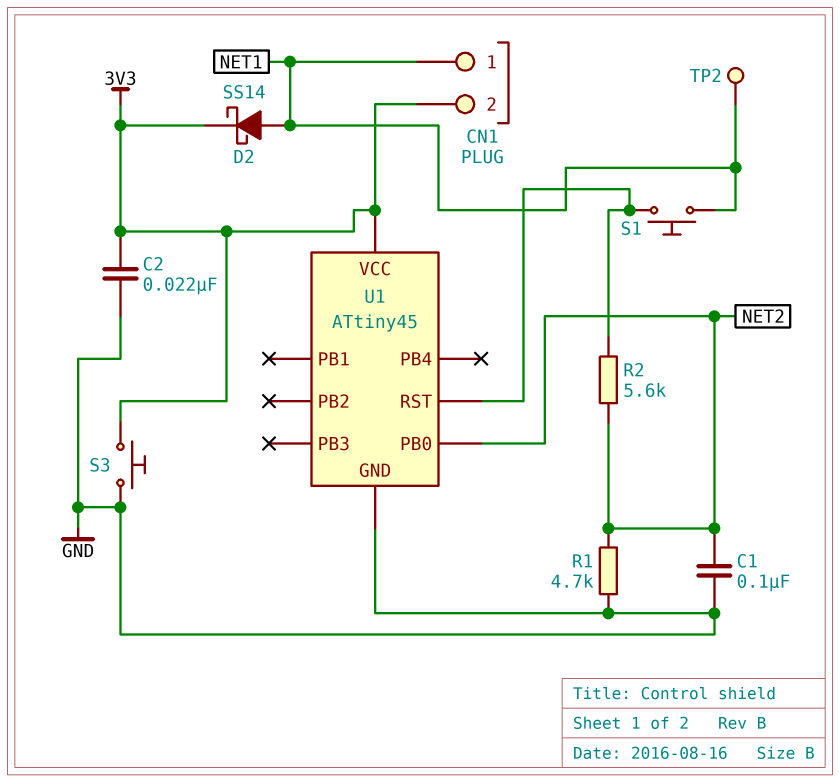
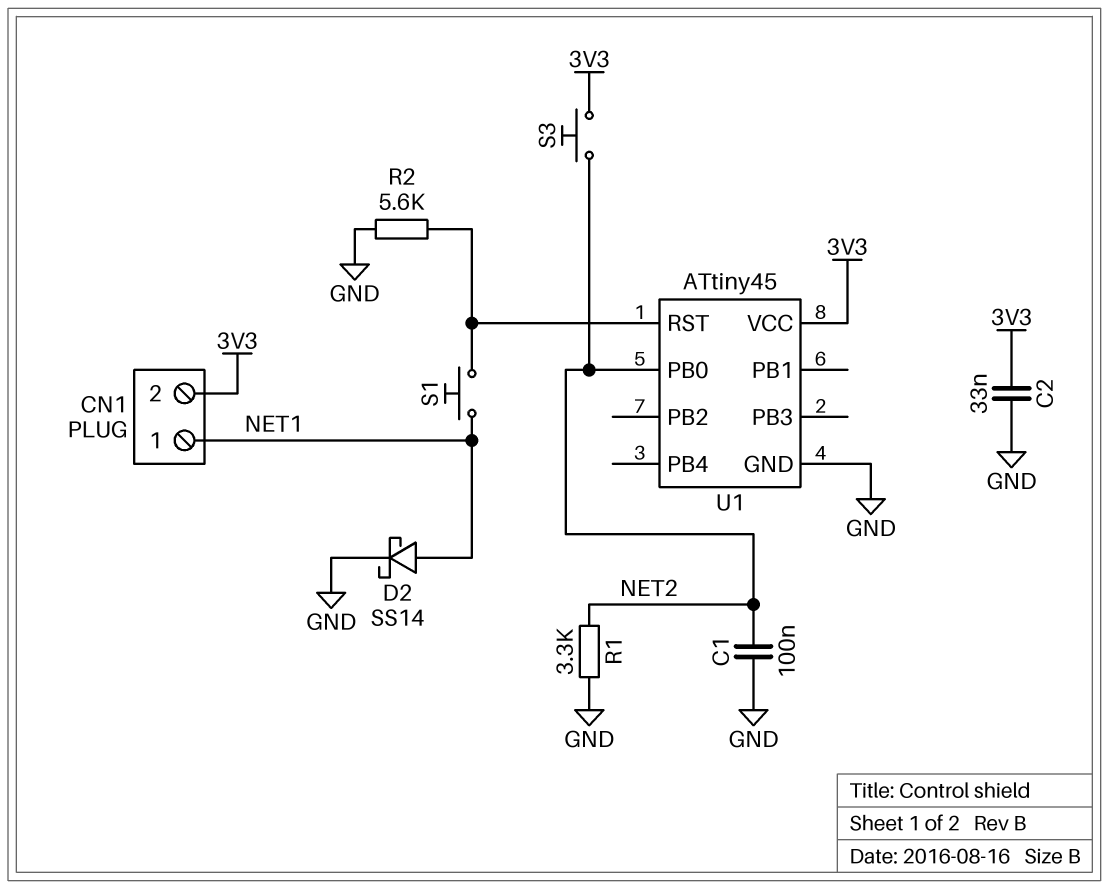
C2: 22nF (3V3, GND) -> 33nF (3V3, GND)
D2: schottky SS14 (A NET1, K 3V3) -> schottky SS14 (A NET1, K GND)
R1: 4.7k (GND, NET2) -> 3.3k (GND, NET2)
R2: 5.6k (NET2, U1/RST) -> 5.6k (GND, U1/RST)
S3: button (3V3, GND) -> button (3V3, NET2)
TP2: test point (NET1) -> none

